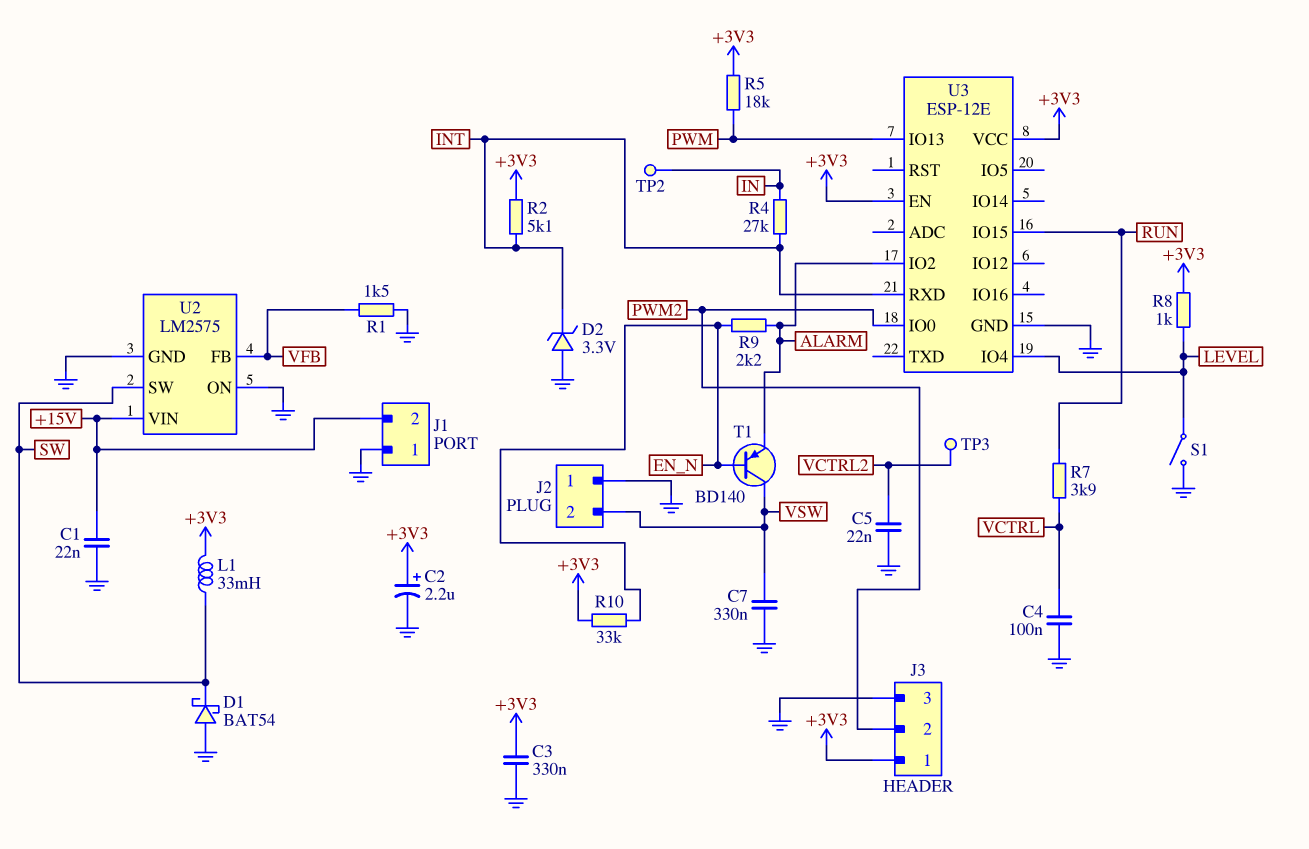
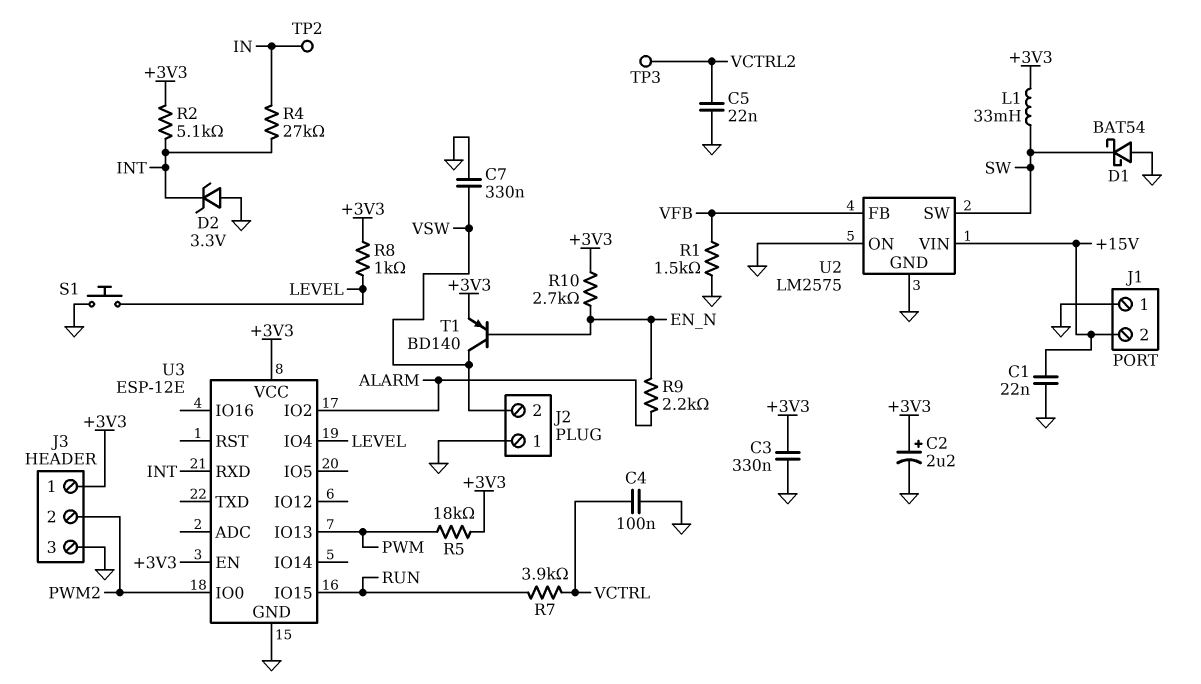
R10: 33k (+3V3, EN_N) -> 2.7k (+3V3, EN_N)
S1: switch (GND, LEVEL) -> button (GND, LEVEL)
T1: PNP BD140 (B EN_N, C VSW, E ALARM) -> PNP BD140 (B EN_N, C VSW, E +3V3)

